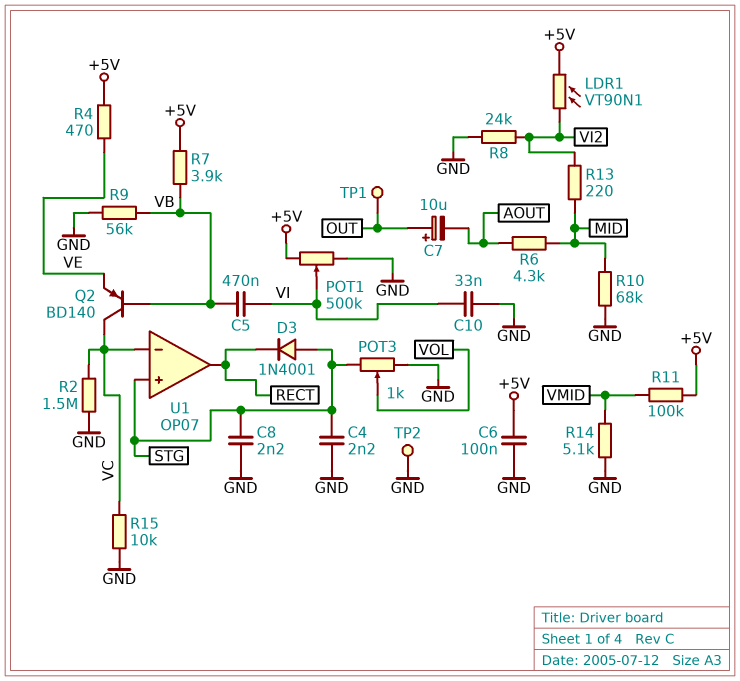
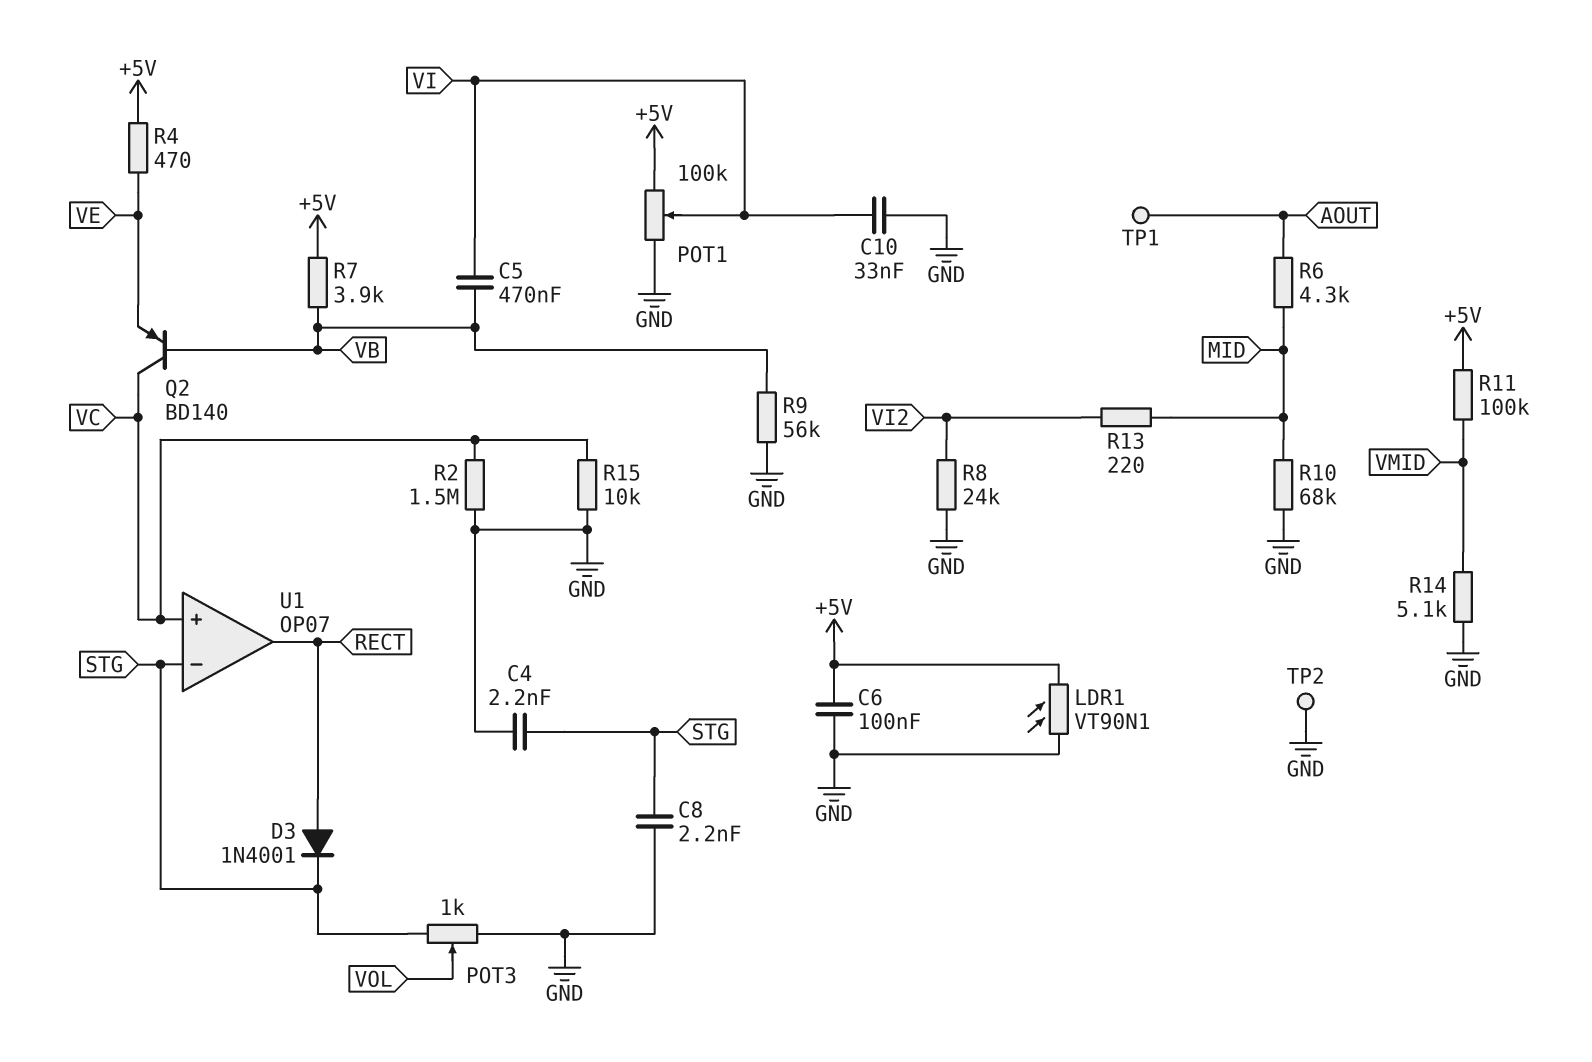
C7: 10uF (plus OUT, minus AOUT) -> none
D3: diode 1N4001 (A STG, K RECT) -> diode 1N4001 (A RECT, K STG)
LDR1: VT90N1 (+5V, VI2) -> VT90N1 (+5V, GND)
POT1: 500k (+5V, GND, wiper VI) -> 100k (+5V, GND, wiper VI)
TP1: test point (OUT) -> test point (AOUT)
U1 pin in+: STG -> VC
U1 pin in-: VC -> STG

